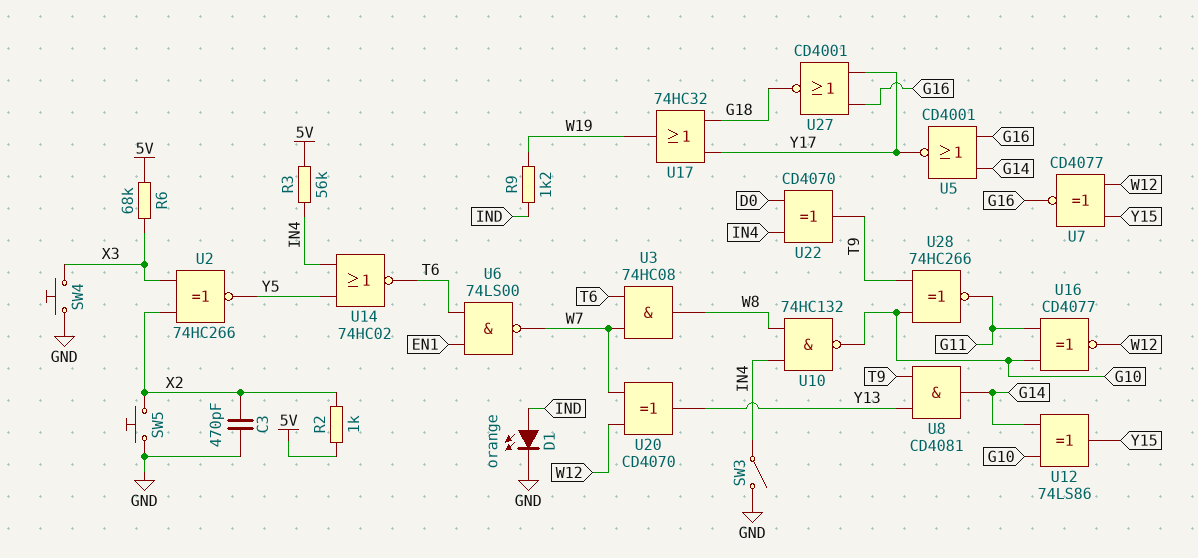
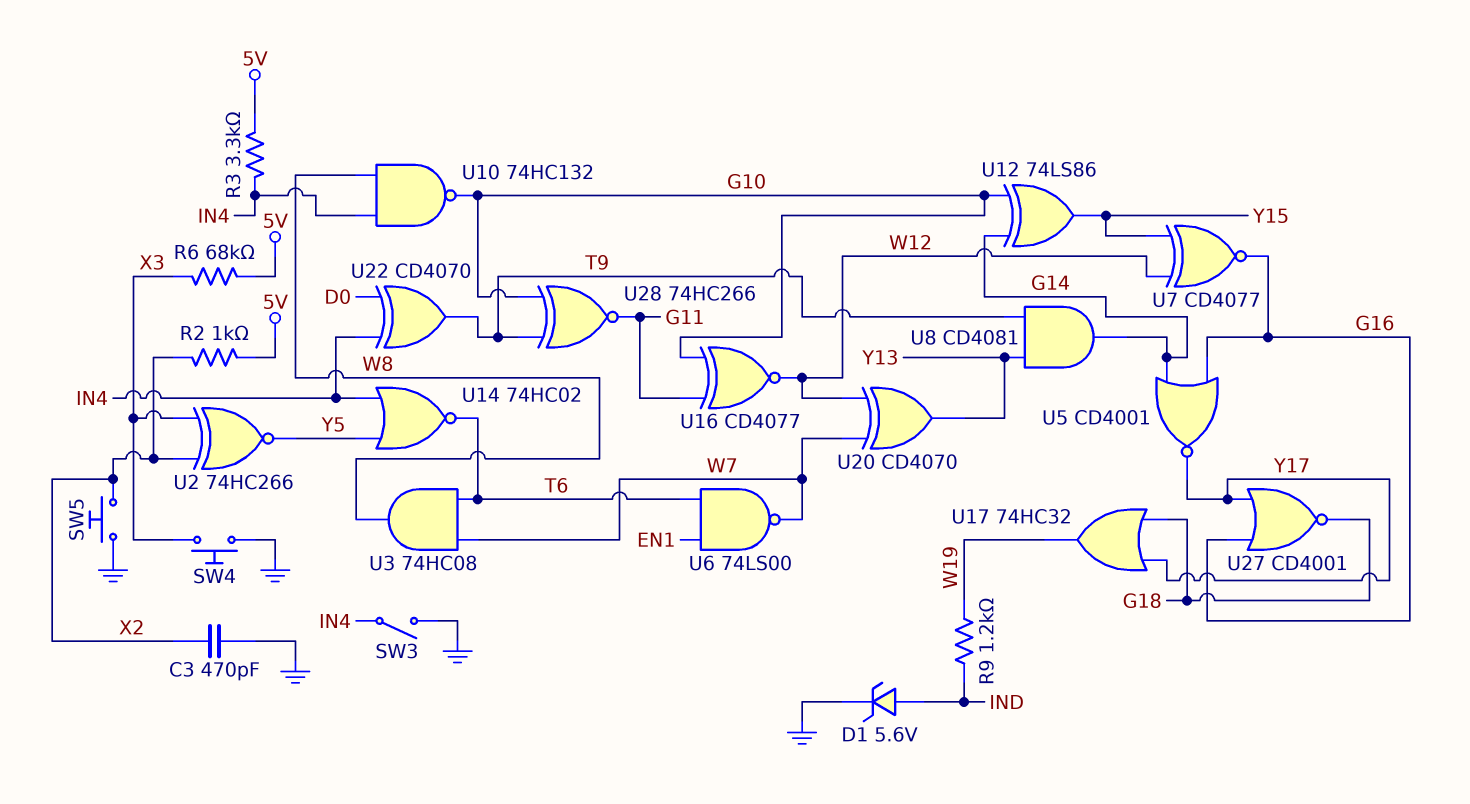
D1: LED orange (A IND, K GND) -> zener 5.6V (A IND, K GND)
R3: 56k (5V, IN4) -> 3.3k (5V, IN4)

